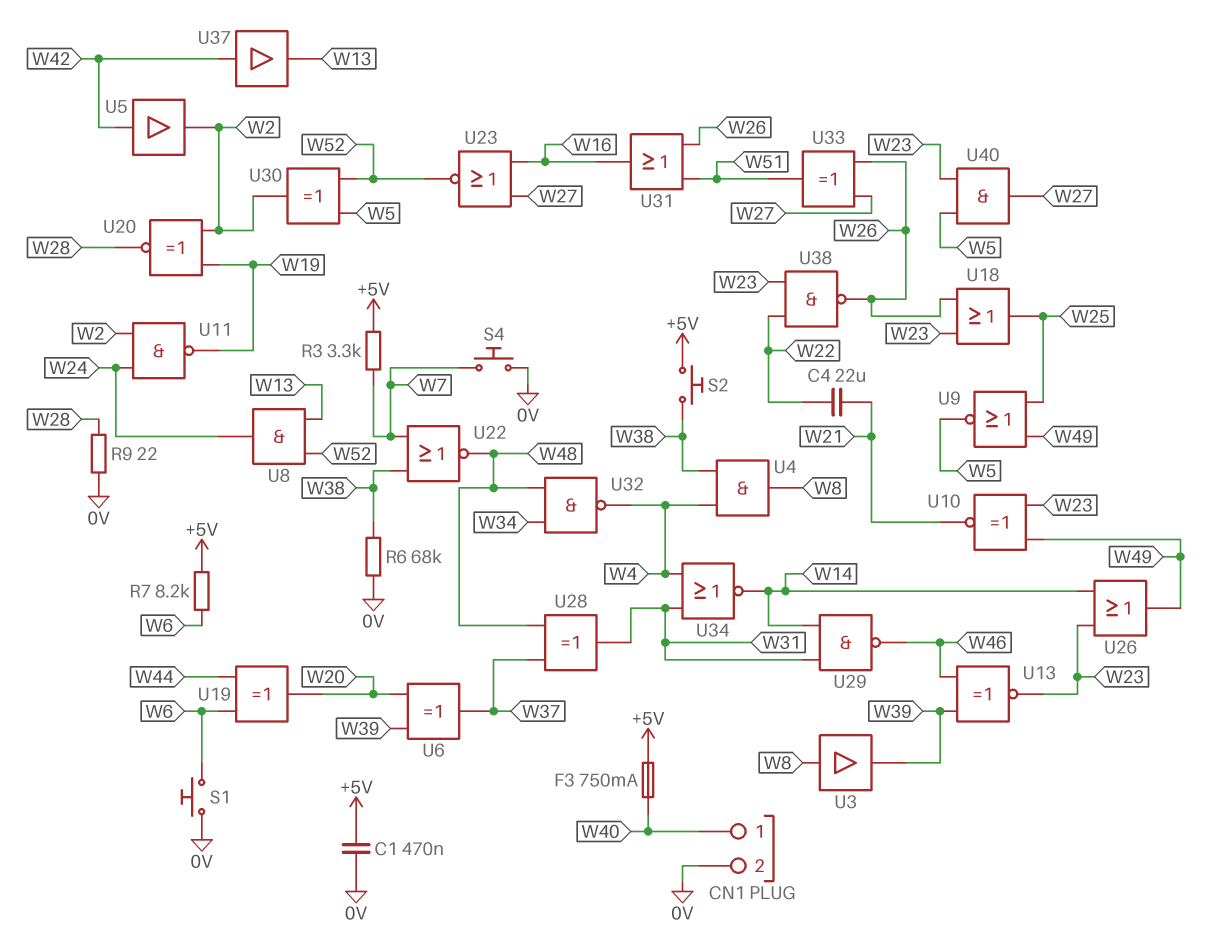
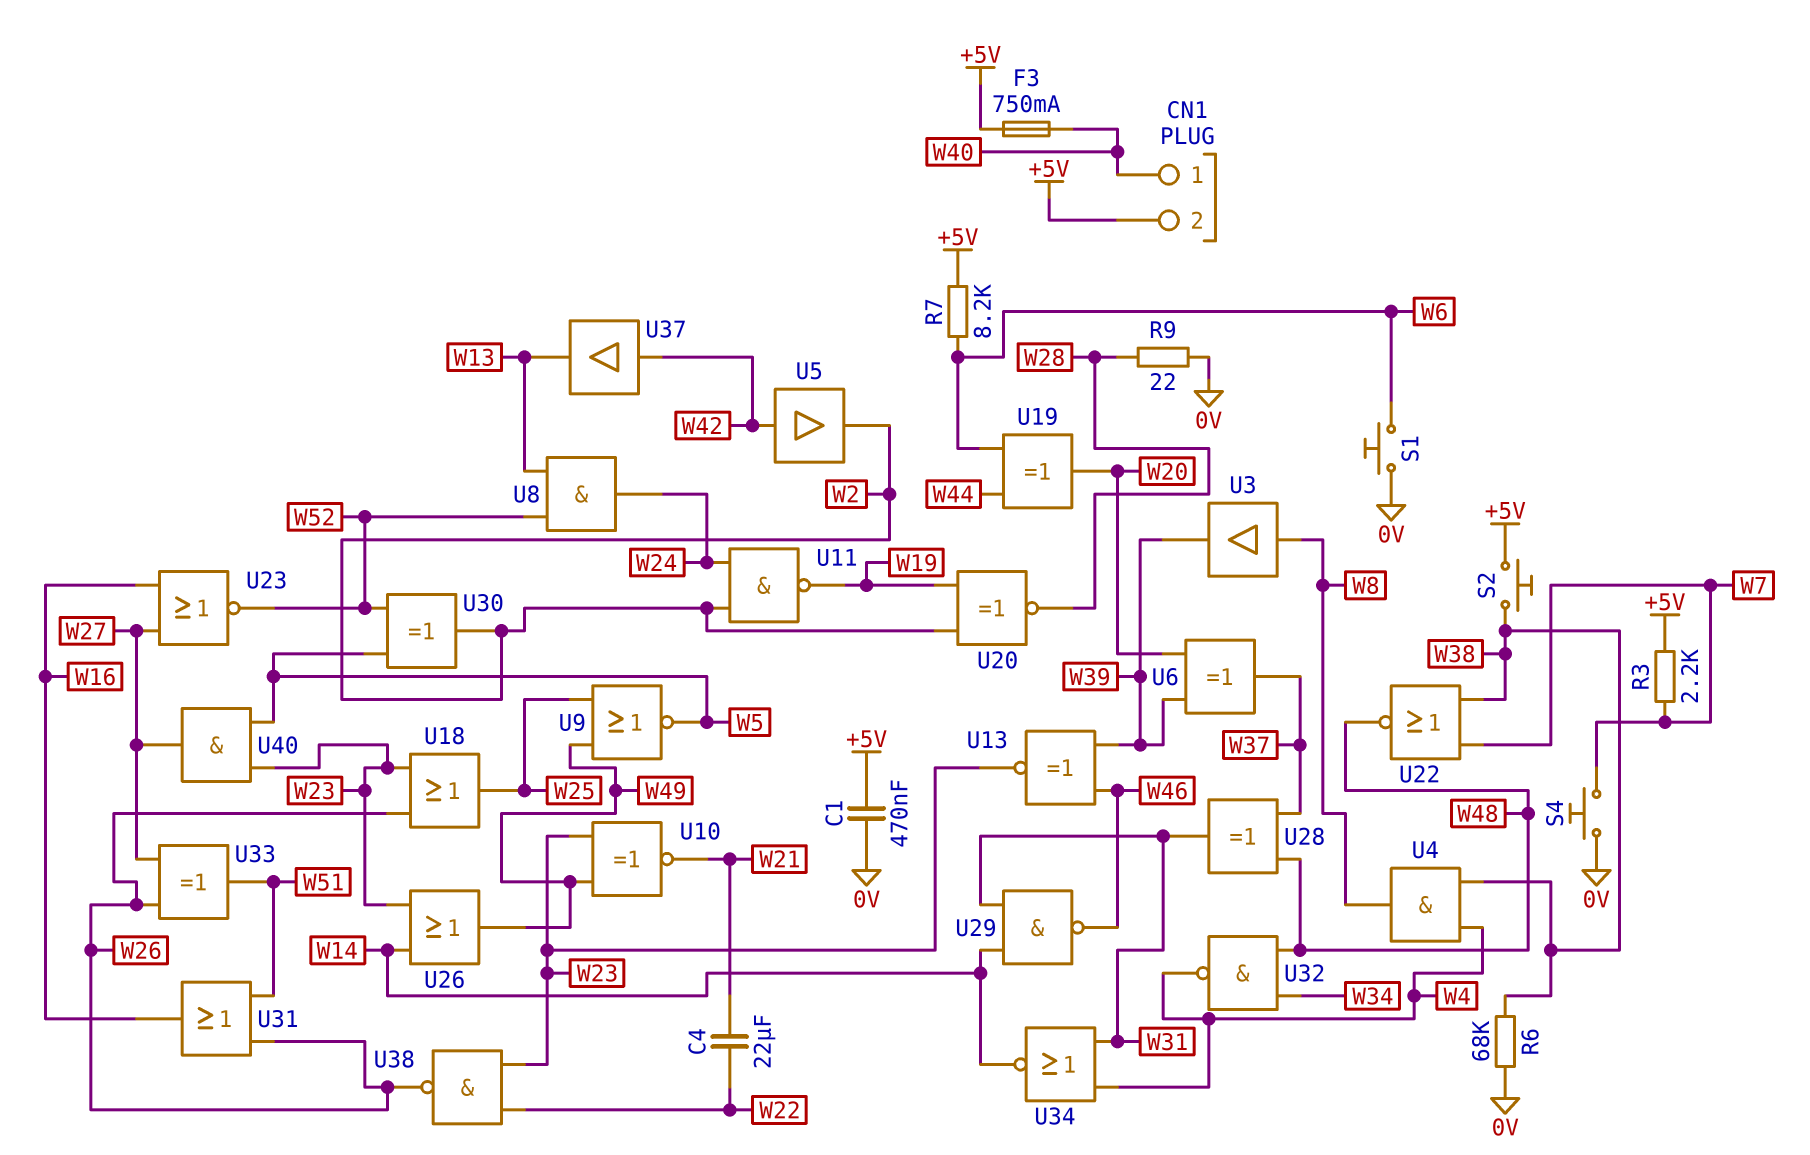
CN1 pin 2: 0V -> +5V
R3: 3.3k (+5V, W7) -> 2.2k (+5V, W7)

